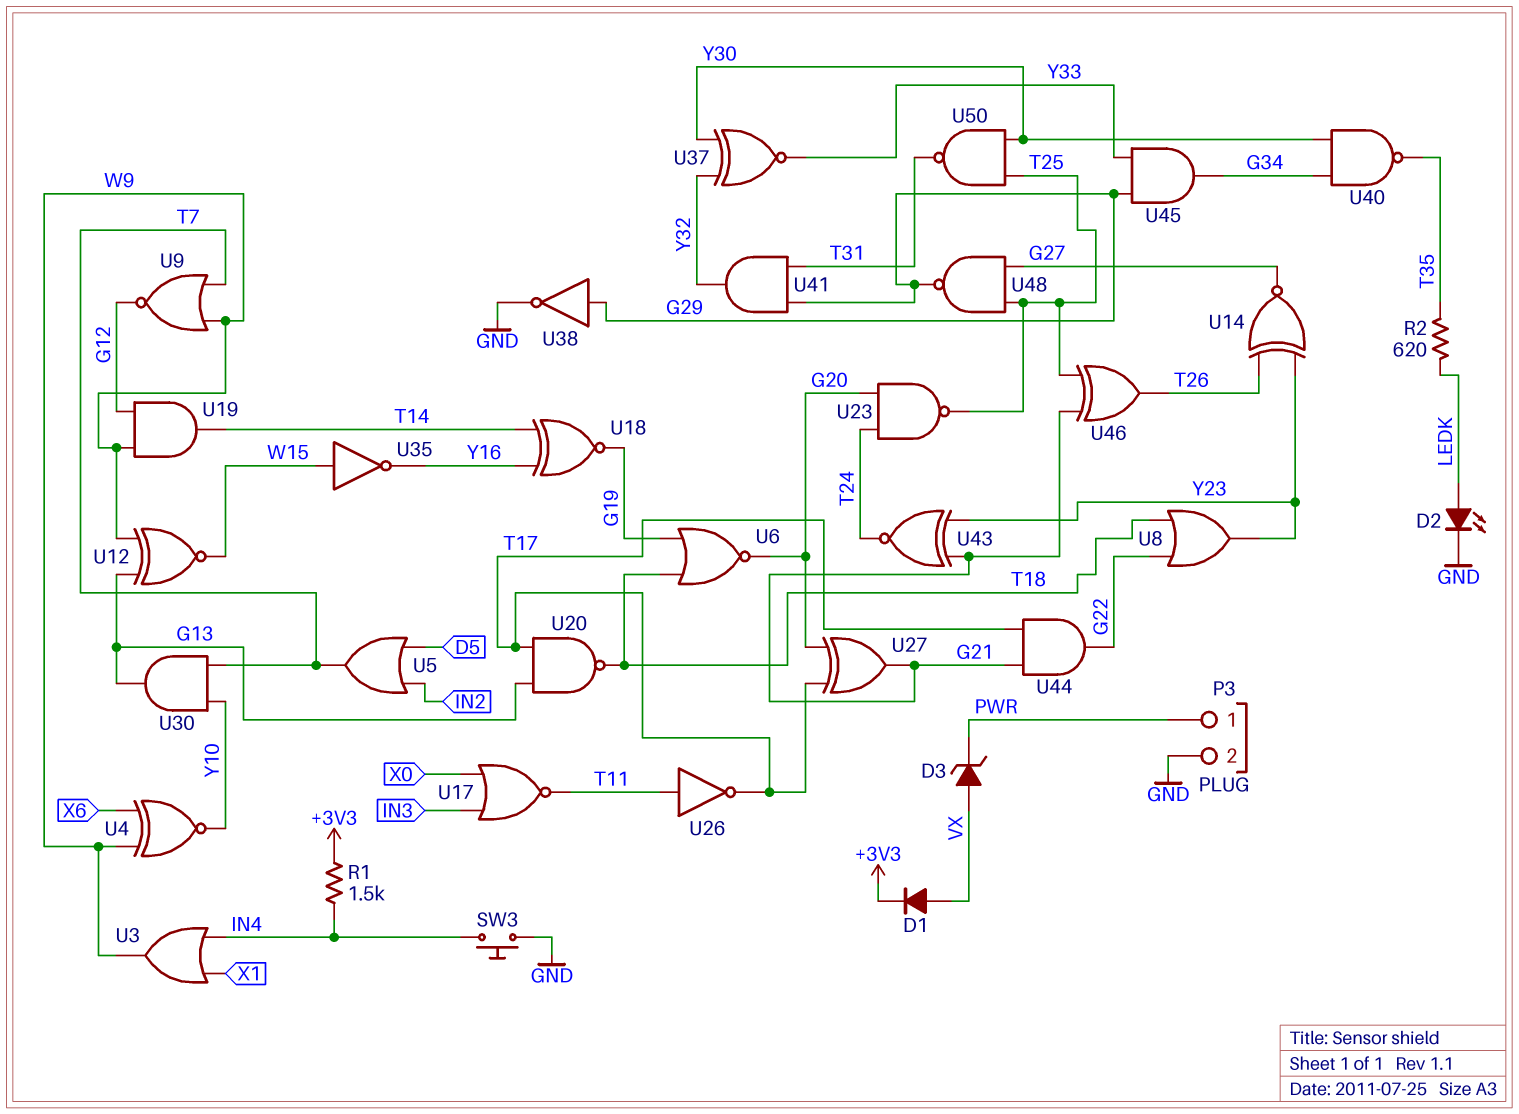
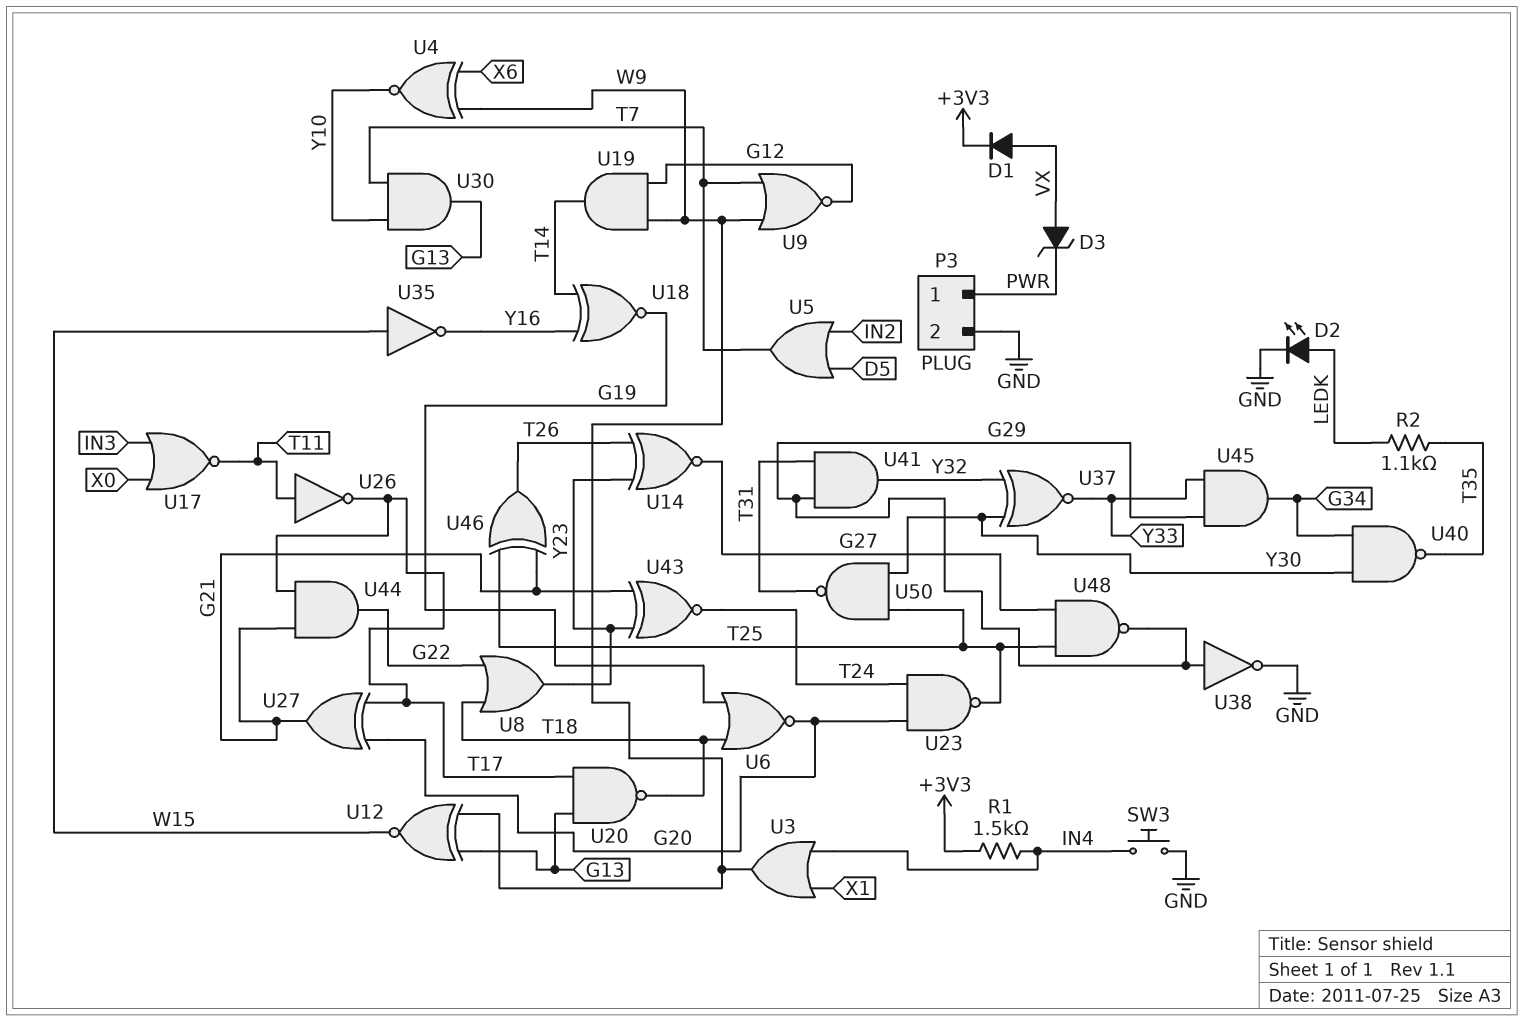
R2: 620 (LEDK, T35) -> 1.1k (LEDK, T35)

